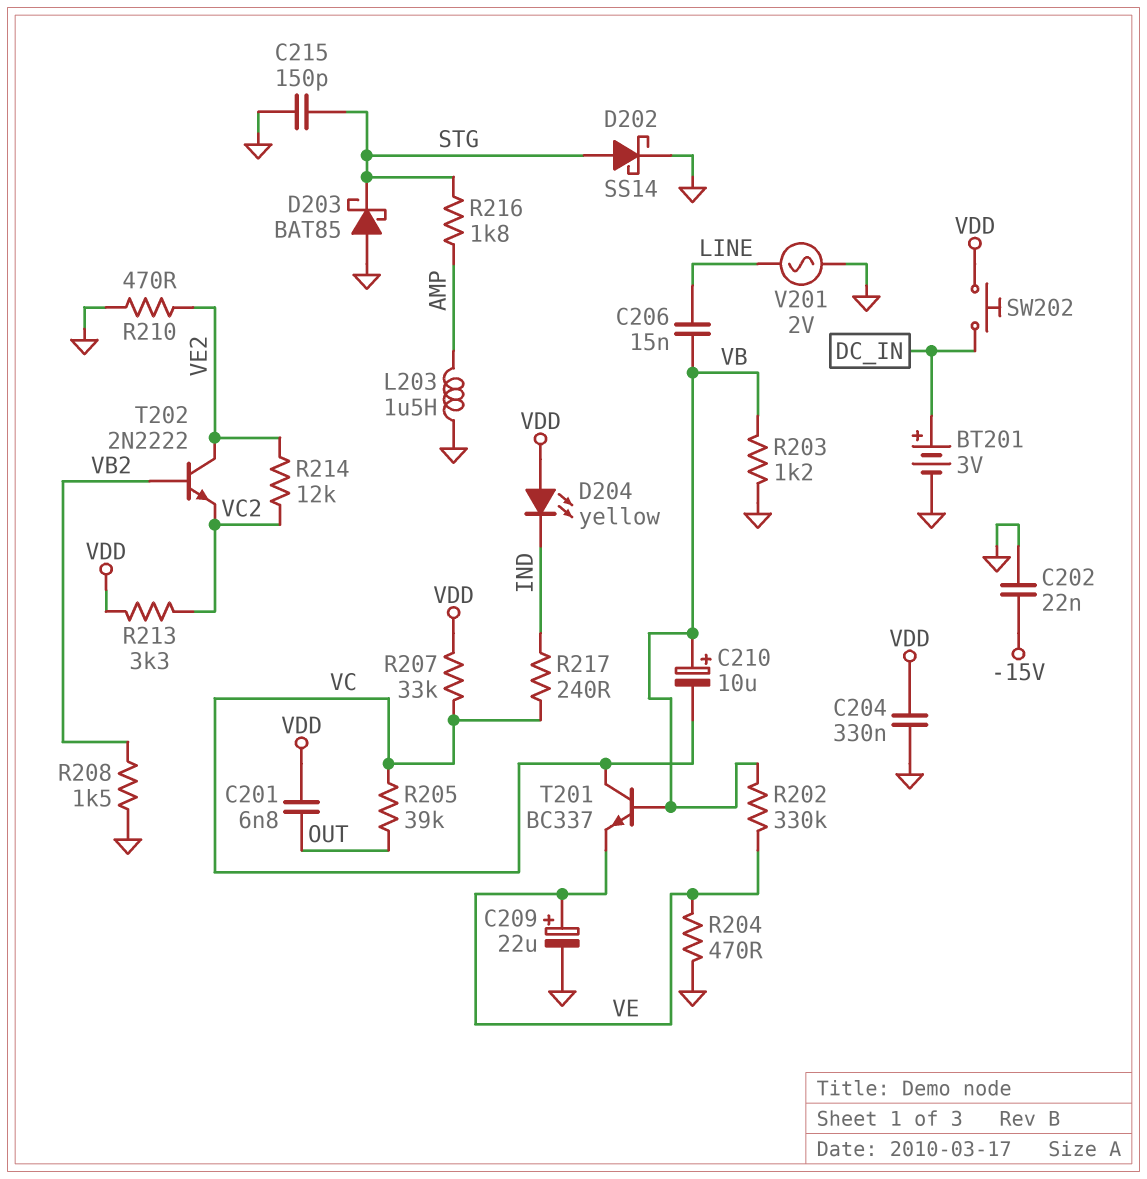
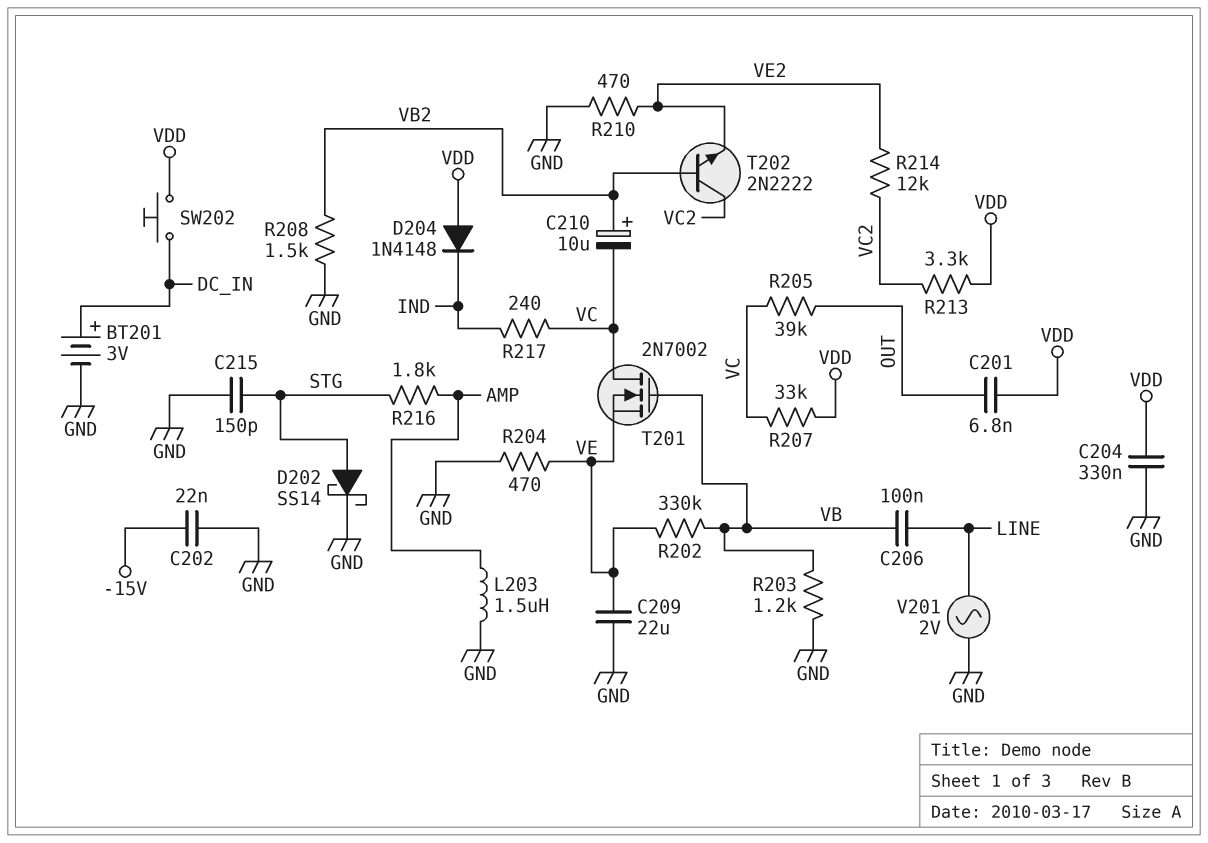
C206: 15nF (LINE, VB) -> 100nF (LINE, VB)
C209: 22uF (plus VE, minus GND) -> 22uF (GND, VE)
C210: 10uF (plus VB, minus VC) -> 10uF (plus VB2, minus VC)
D203: schottky BAT85 (A GND, K STG) -> none
D204: LED yellow (A VDD, K IND) -> diode 1N4148 (A VDD, K IND)
T201: NPN BC337 (B VB, C VC, E VE) -> NMOS 2N7002 (G VB, D VC, S VE)
T202: NPN 2N2222 (B VB2, C VE2, E VC2) -> NPN 2N2222 (B VB2, C VC2, E VE2)

